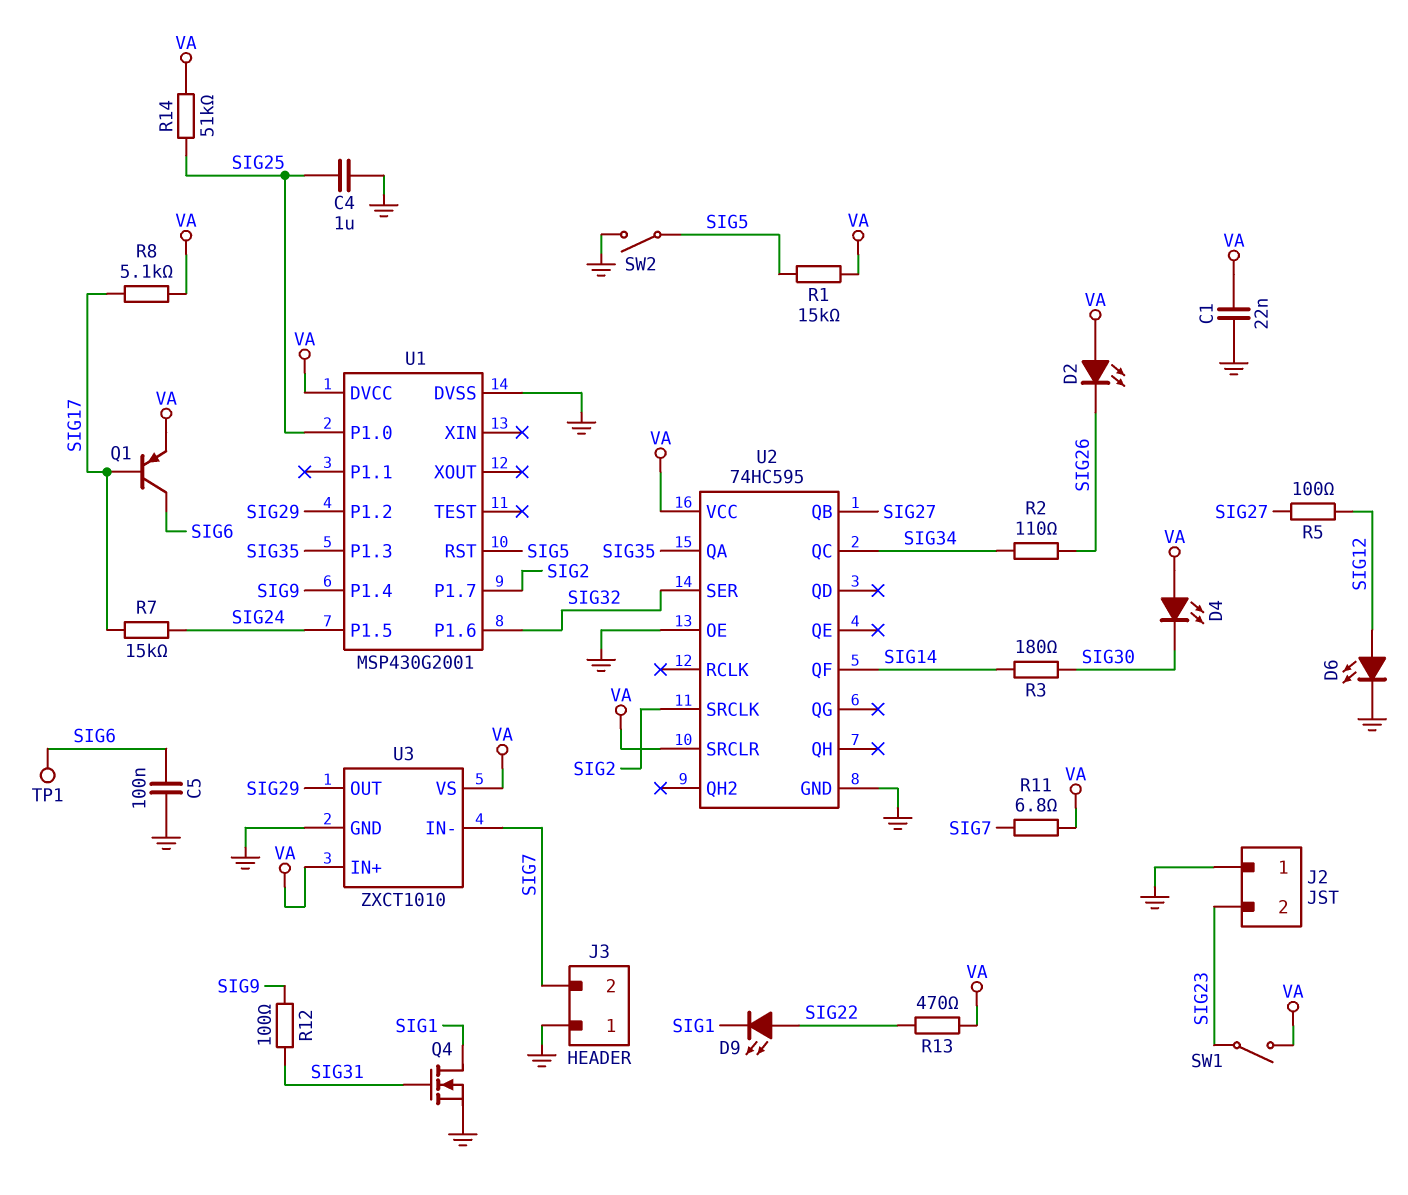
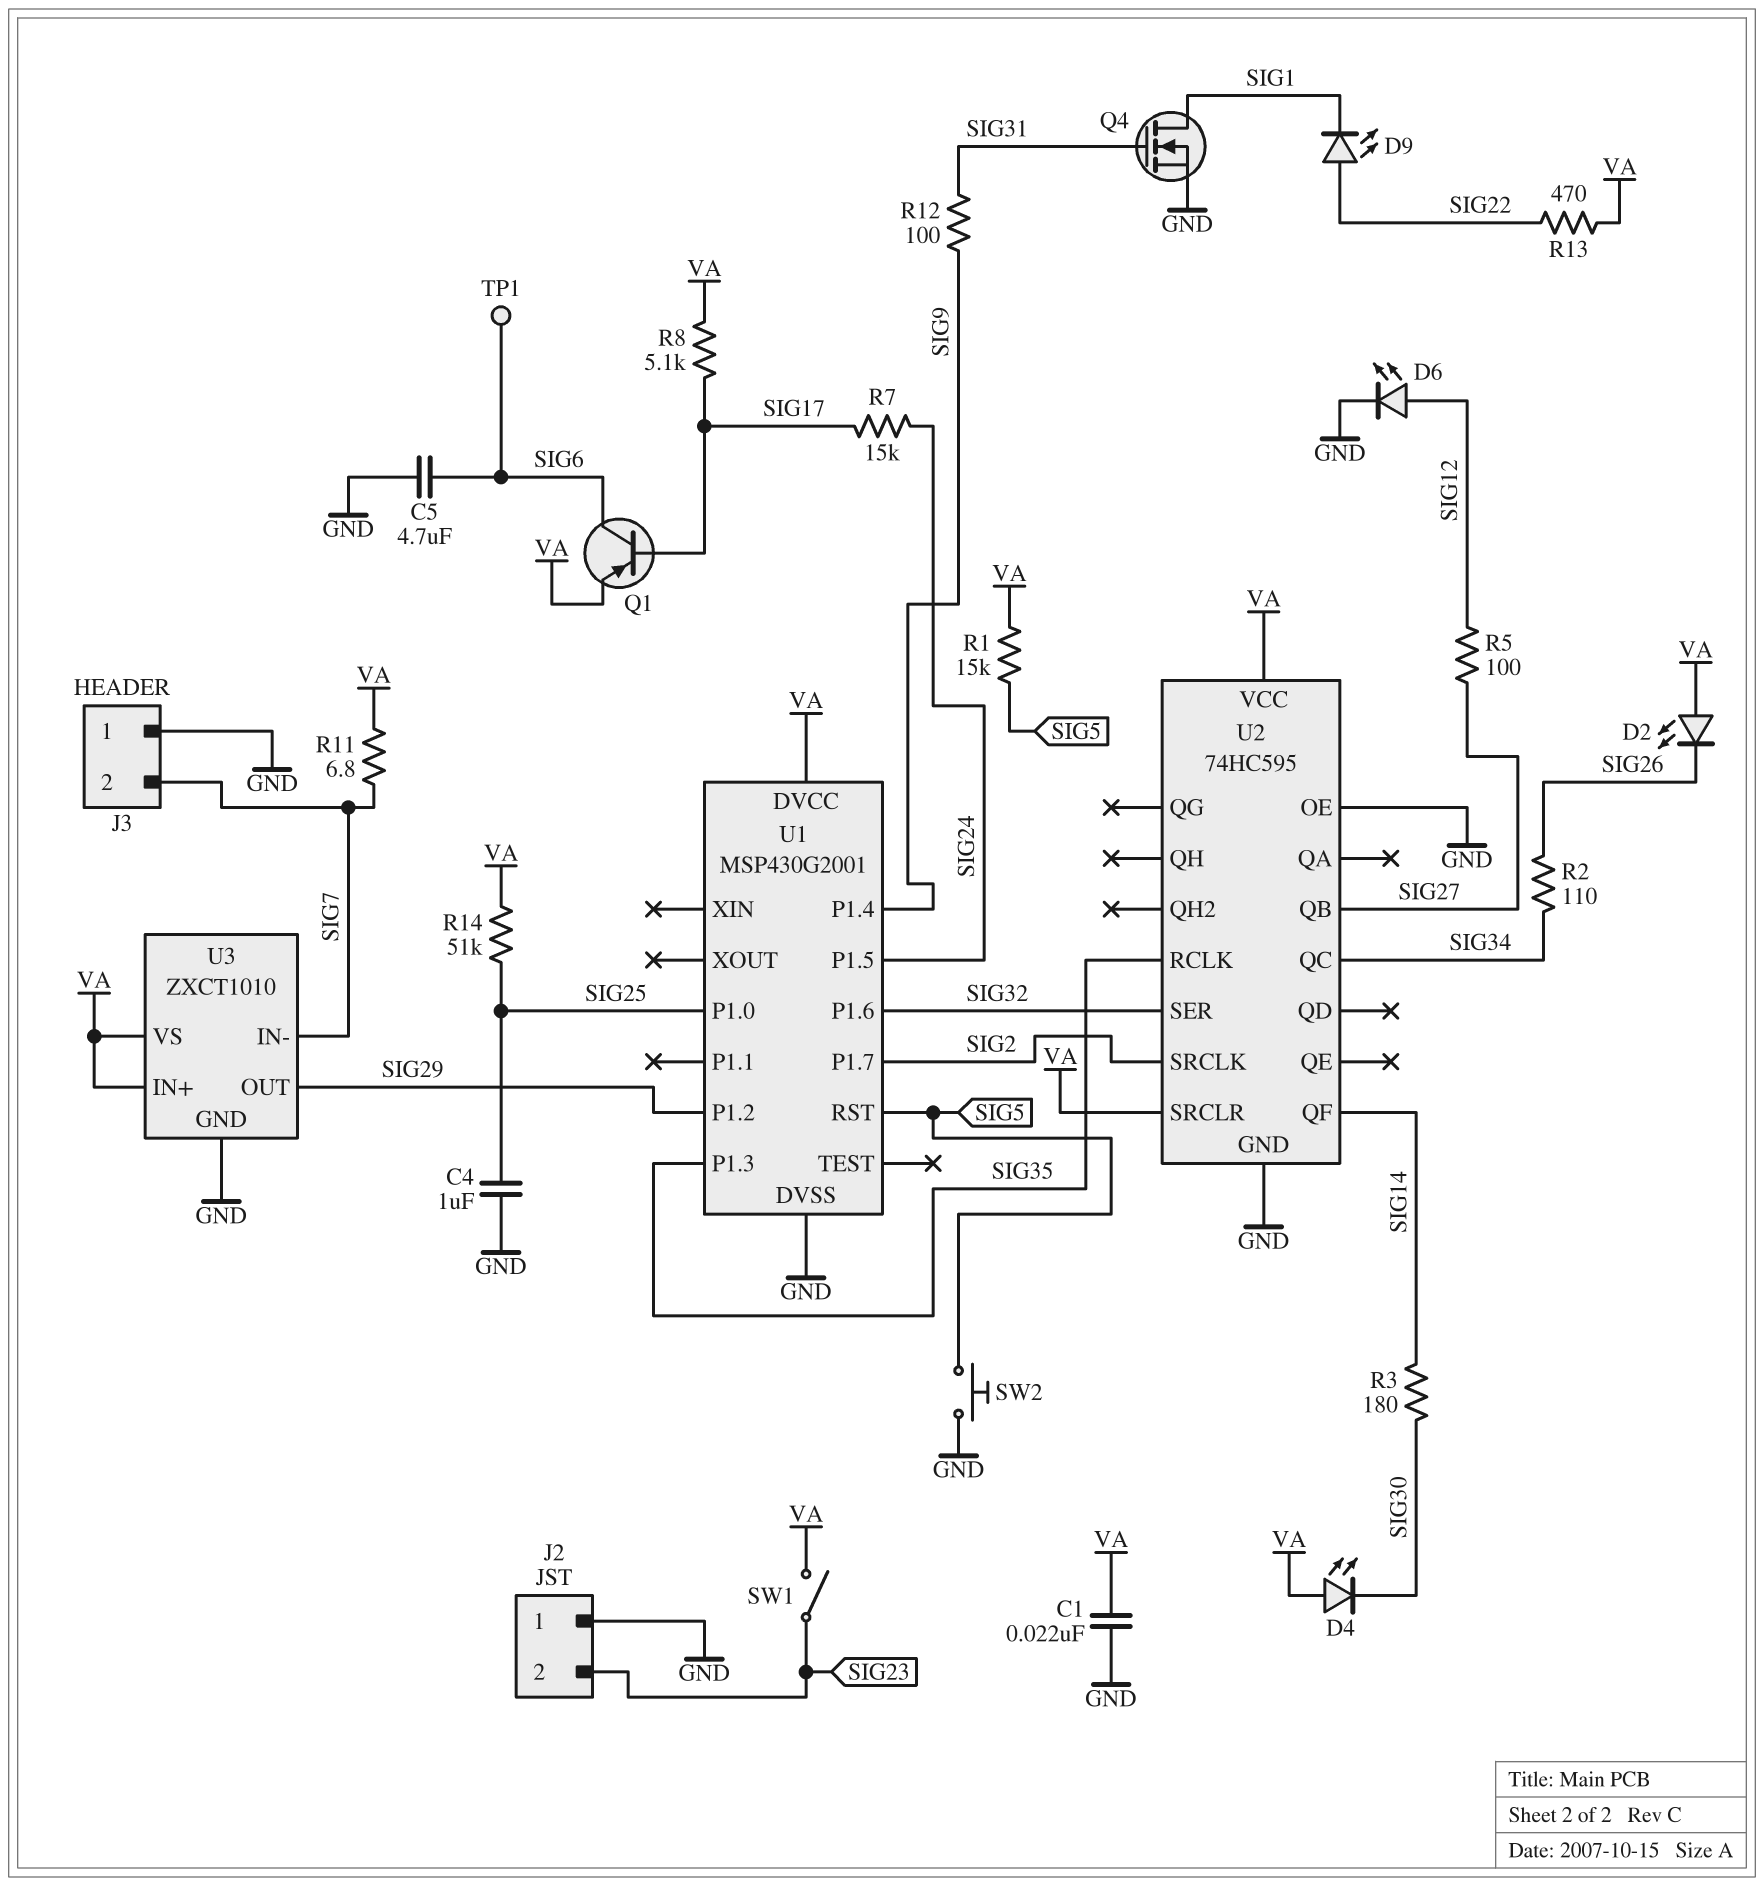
C5: 100nF (GND, SIG6) -> 4.7uF (GND, SIG6)
SW2: switch (GND, SIG5) -> button (GND, SIG5)
U2 pin QA: SIG35 -> none
U2 pin RCLK: none -> SIG35

